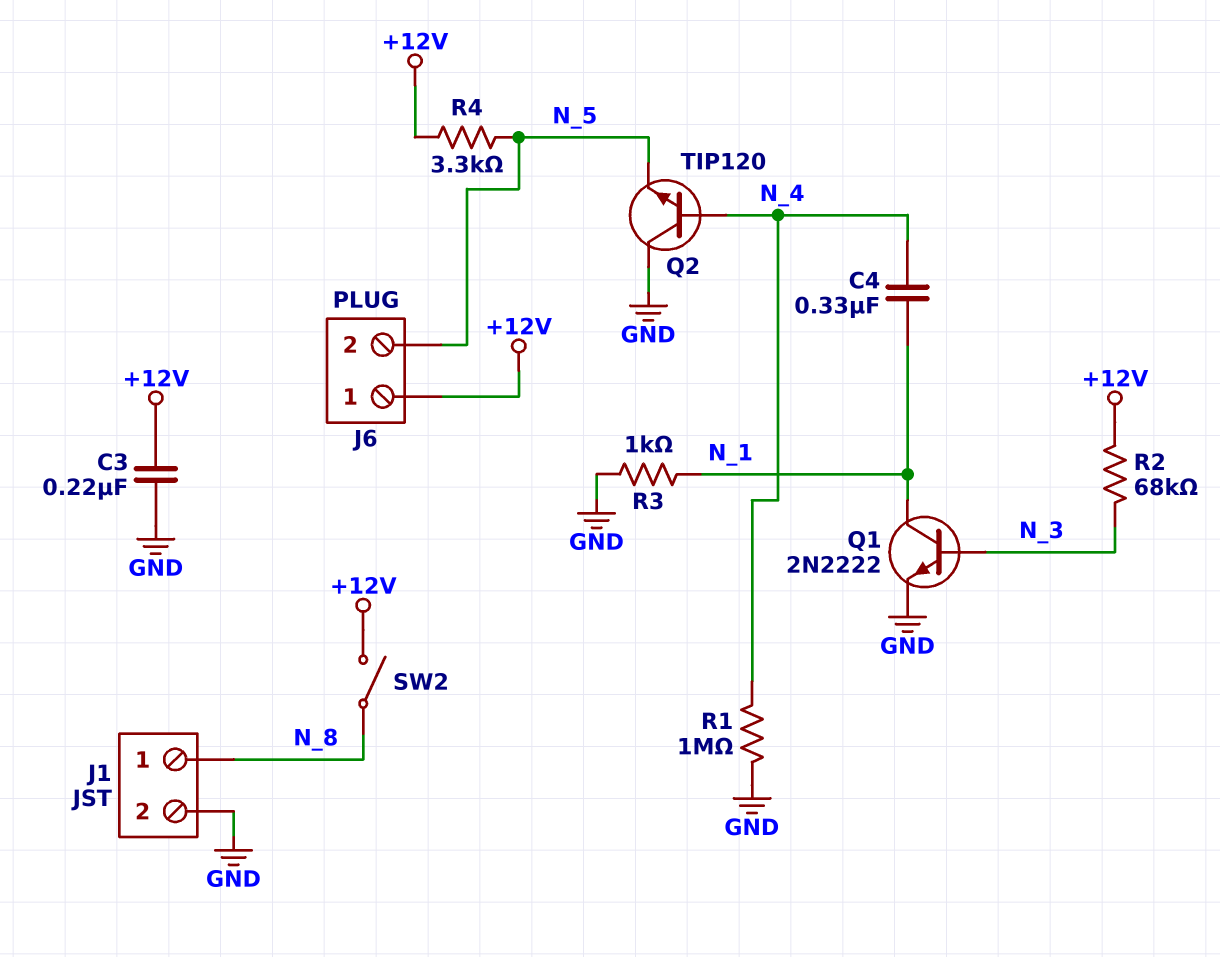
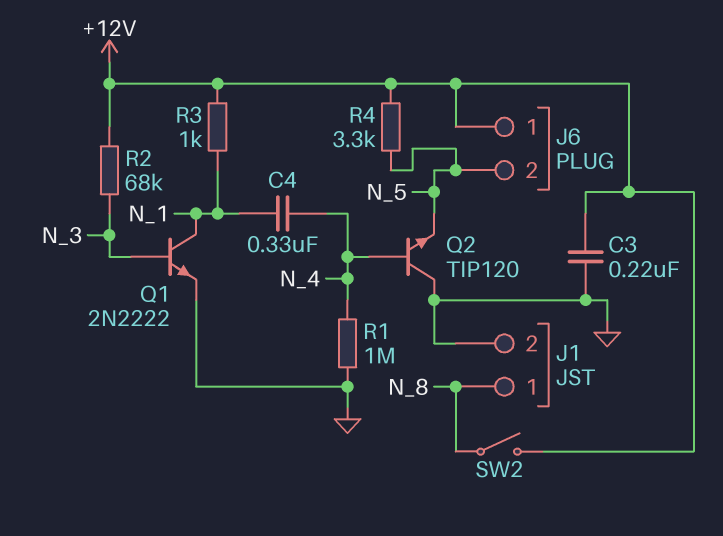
R3: 1k (GND, N_1) -> 1k (+12V, N_1)

